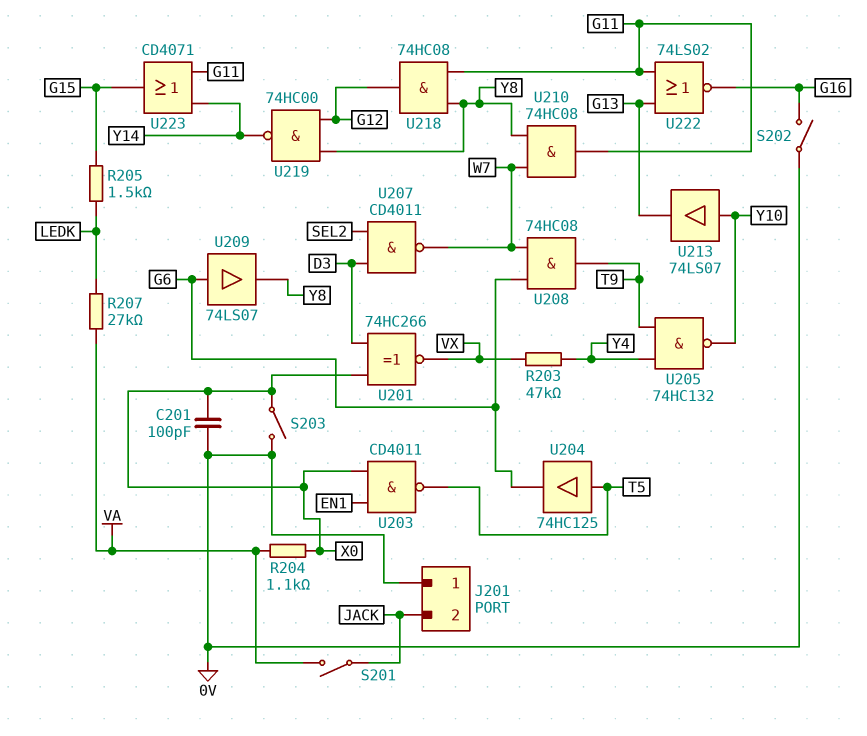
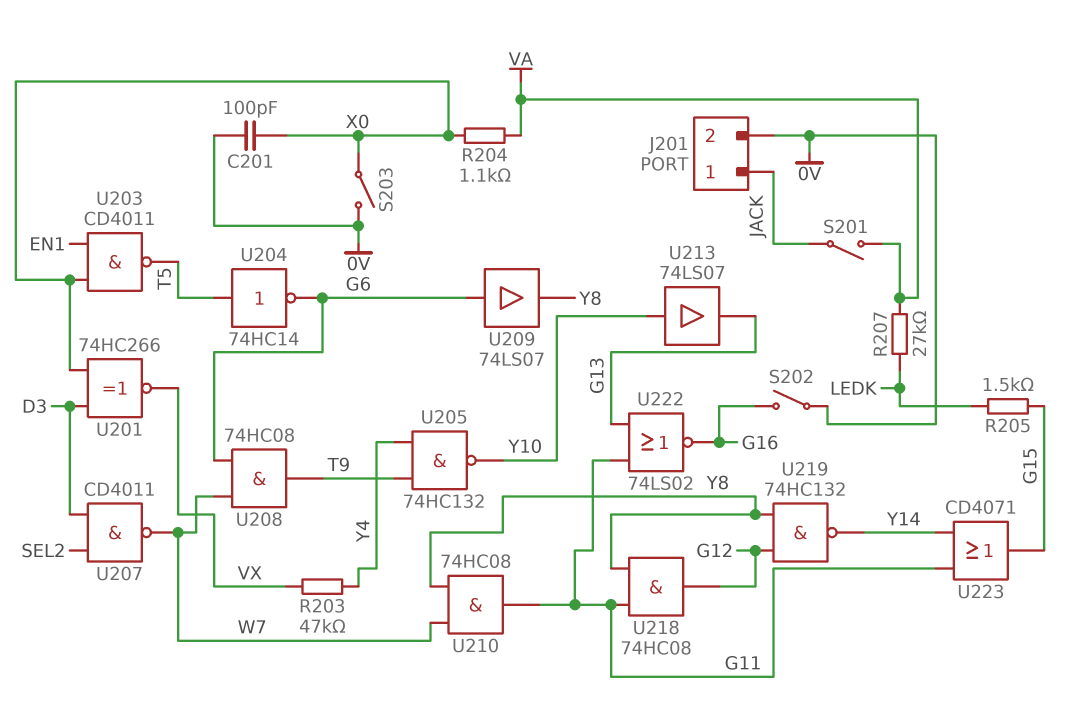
J201 pin 1: 0V -> JACK
J201 pin 2: JACK -> 0V
U204: buffer 74HC125 (in T5, out G6) -> NOT 74HC14 (in T5, out G6)
U219: NAND 74HC00 (in G12, in Y8, out Y14) -> NAND 74HC132 (in G12, in Y8, out Y14)

